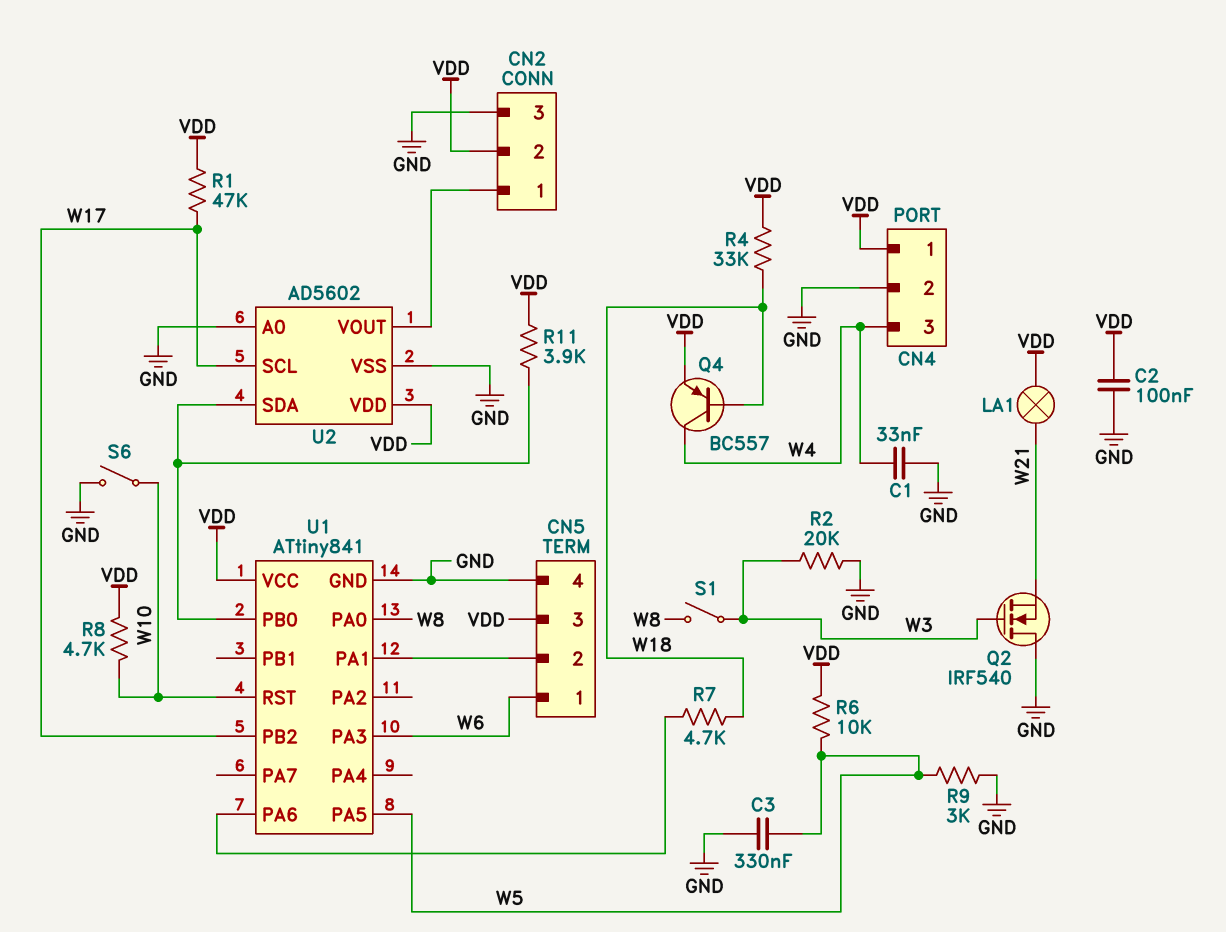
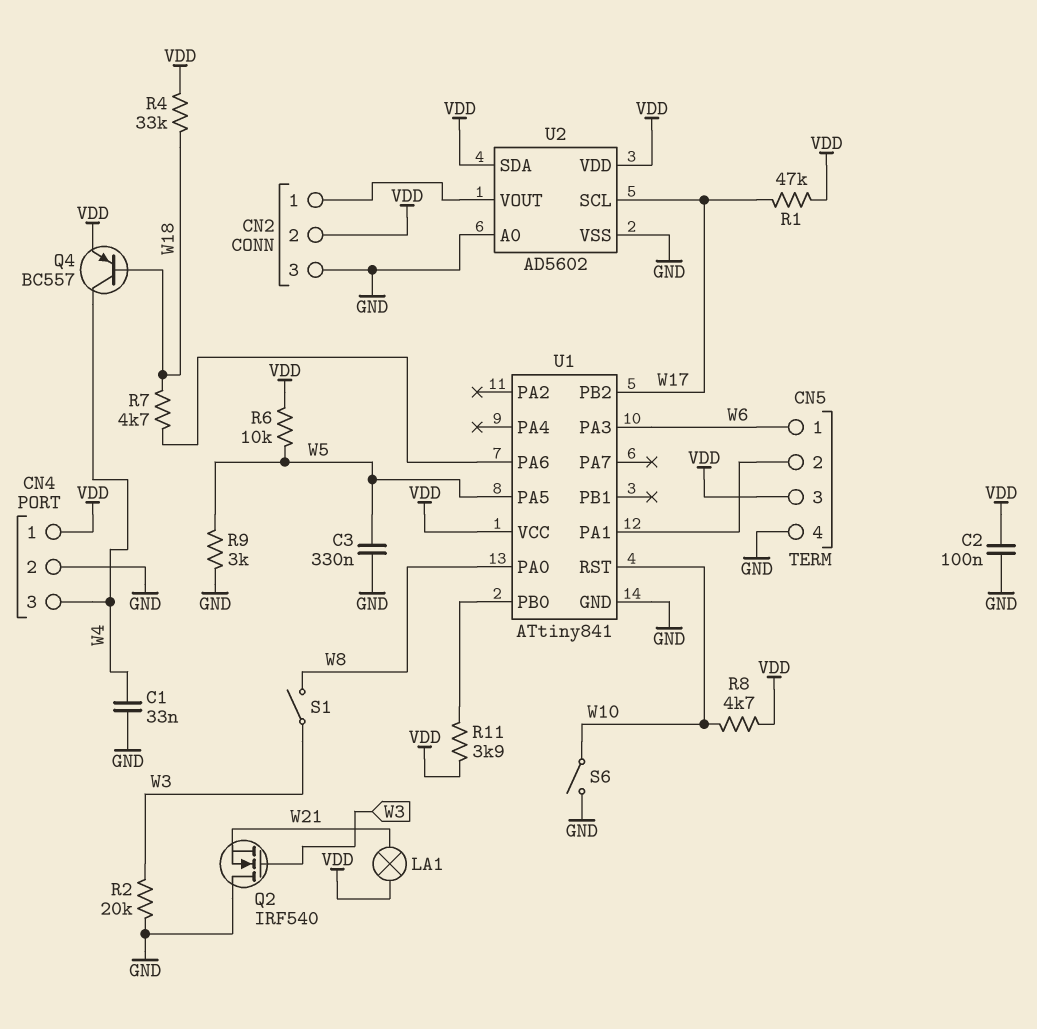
U2 pin SDA: U1/PB0 -> VDD

